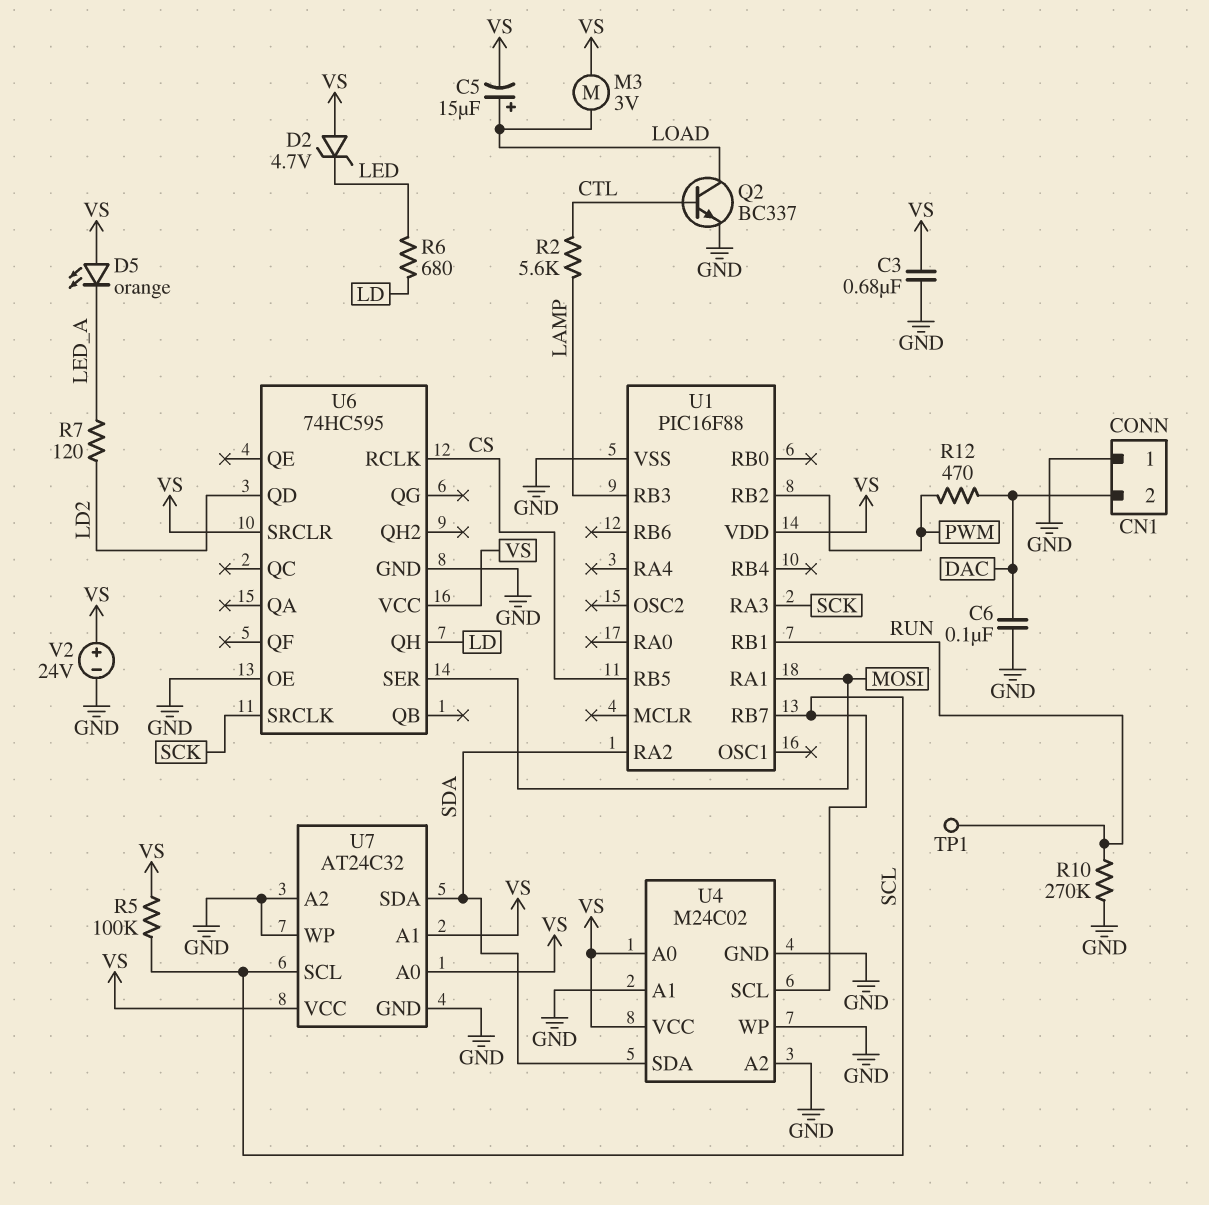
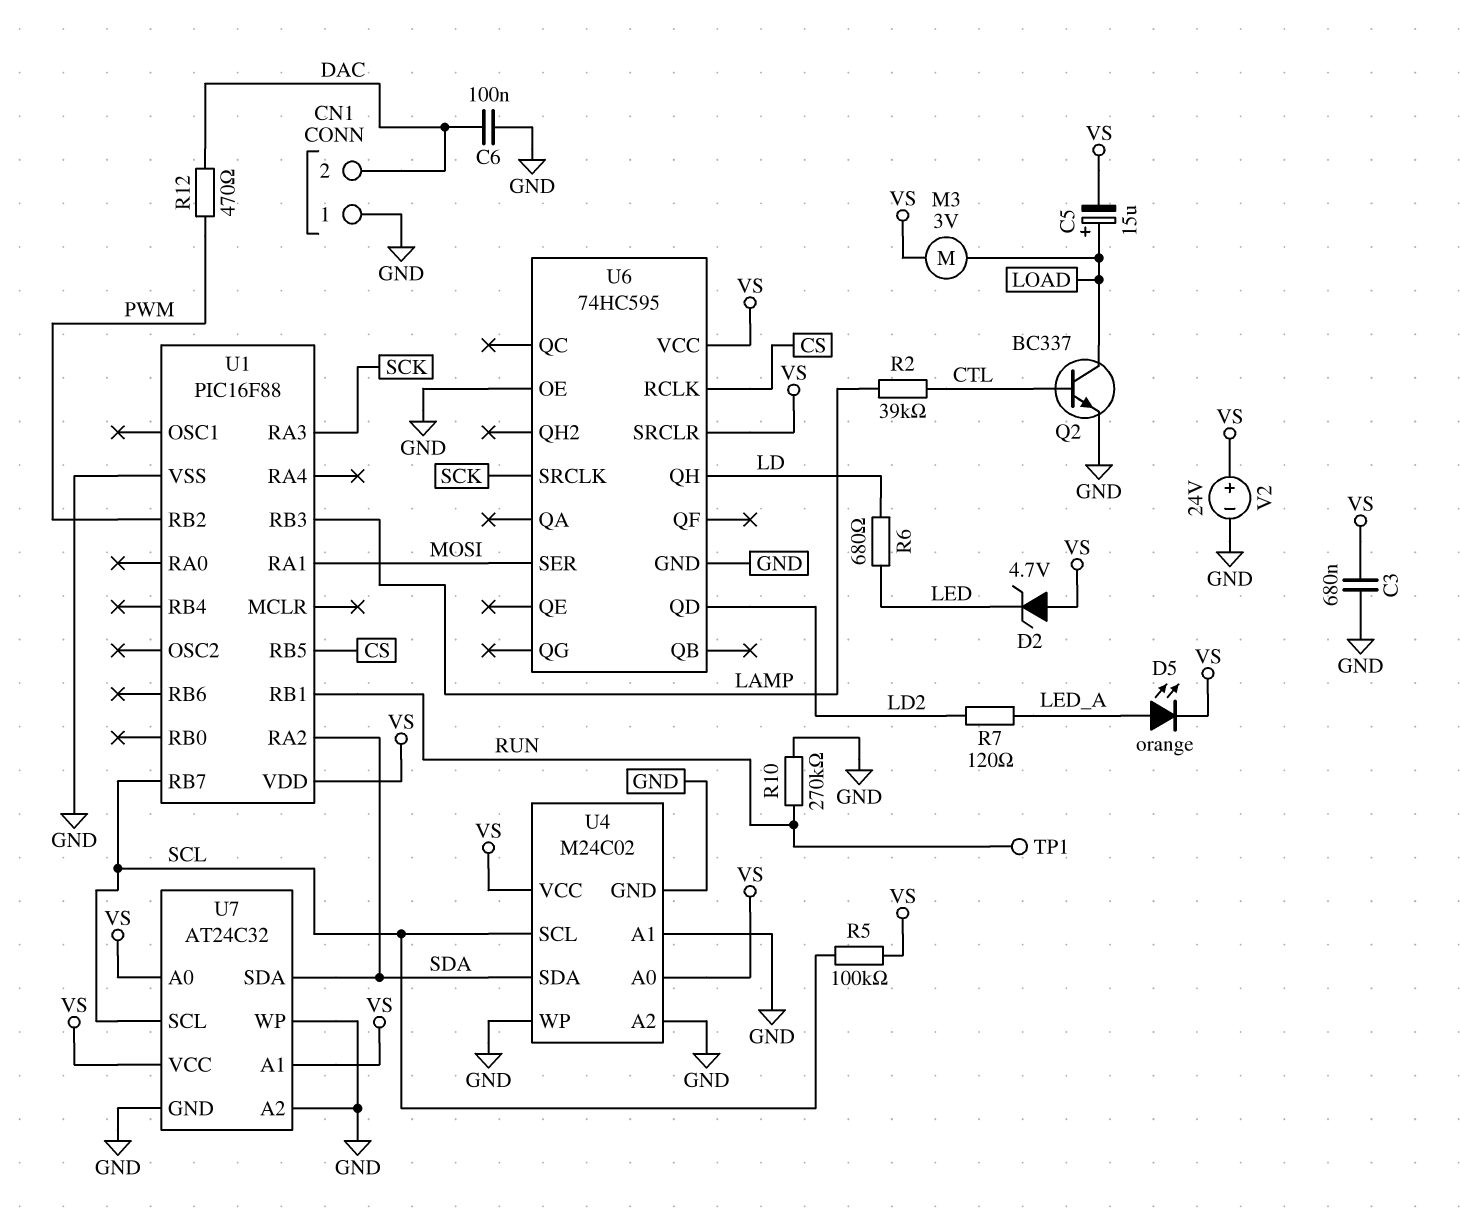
D5: LED orange (A VS, K LED_A) -> LED orange (A LED_A, K VS)
R2: 5.6k (CTL, LAMP) -> 39k (CTL, LAMP)

